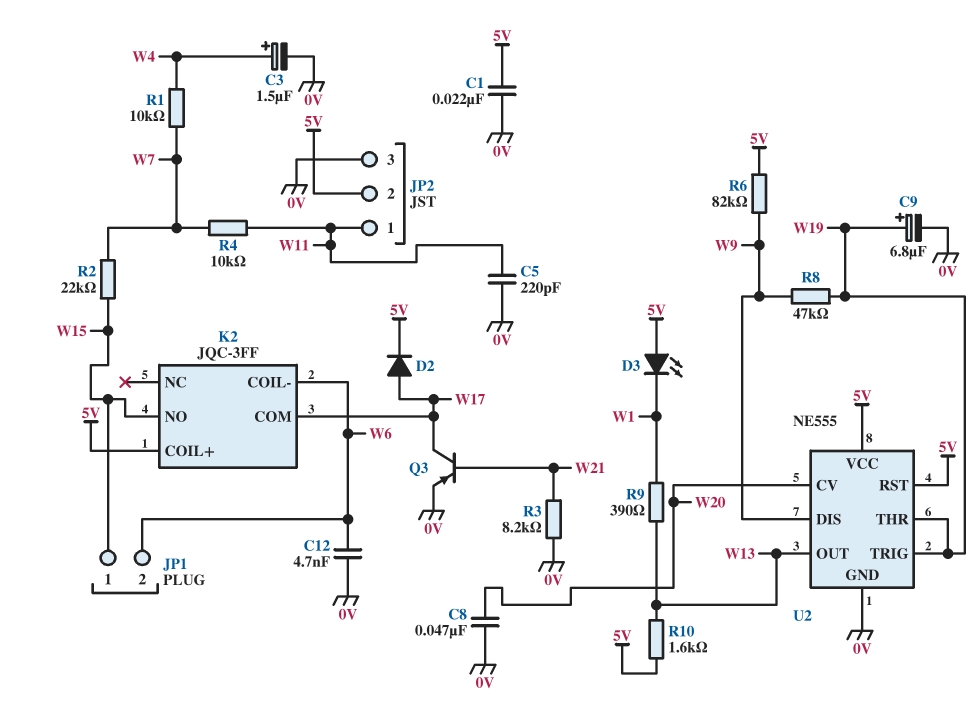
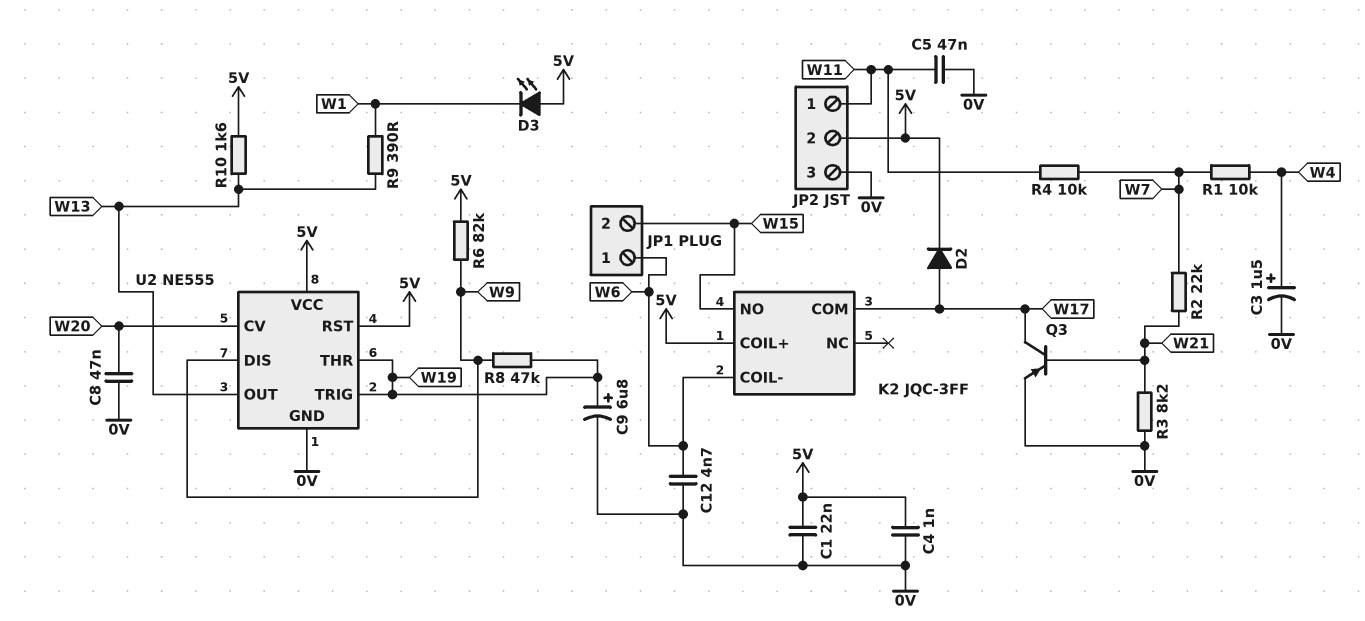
C4: none -> 1nF (0V, 5V)
C5: 220pF (0V, W11) -> 47nF (0V, W11)
JP1 pin 1: W15 -> W6
JP1 pin 2: W6 -> W15
R2: 22k (W7, W15) -> 22k (W7, W21)

